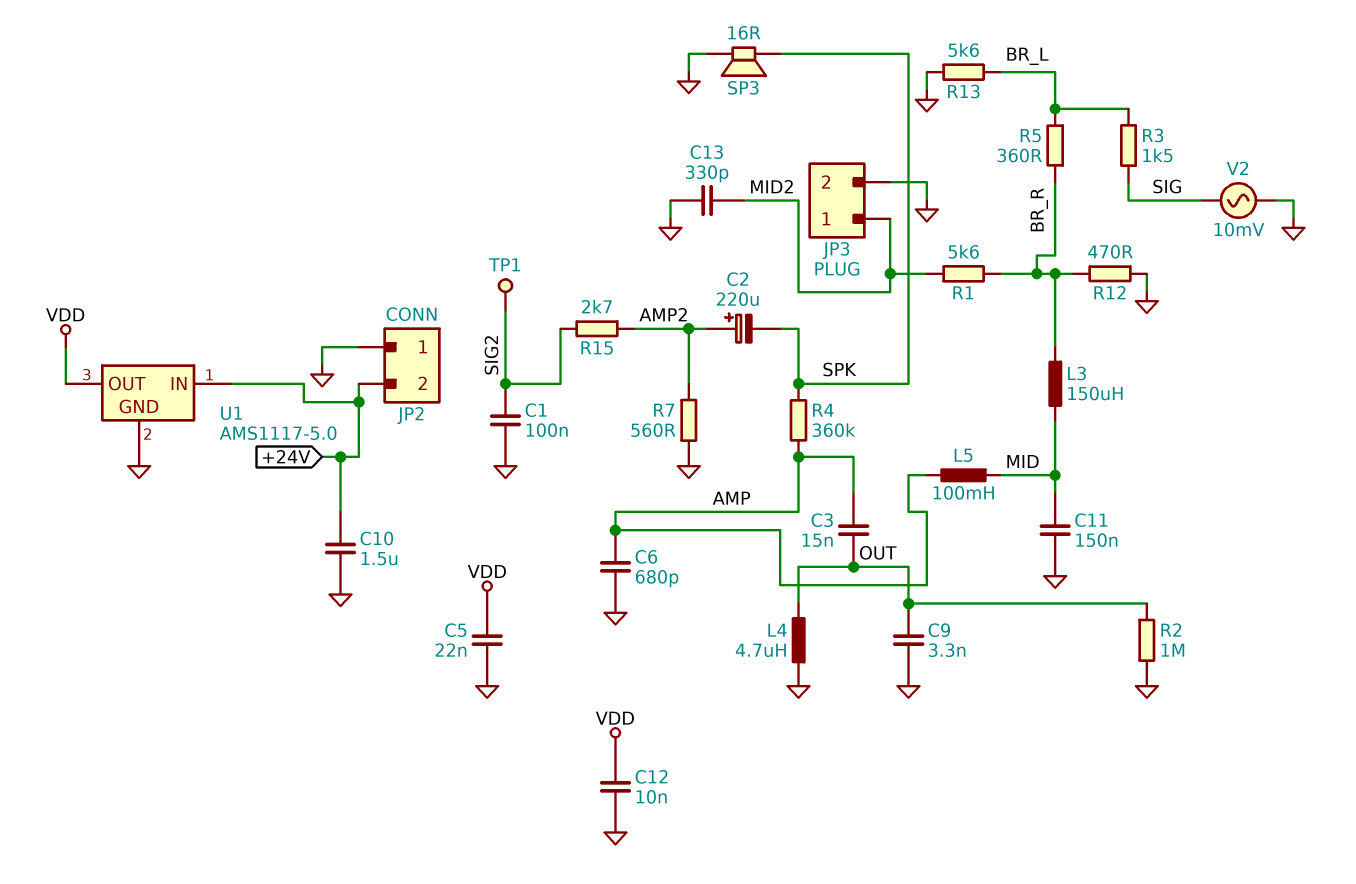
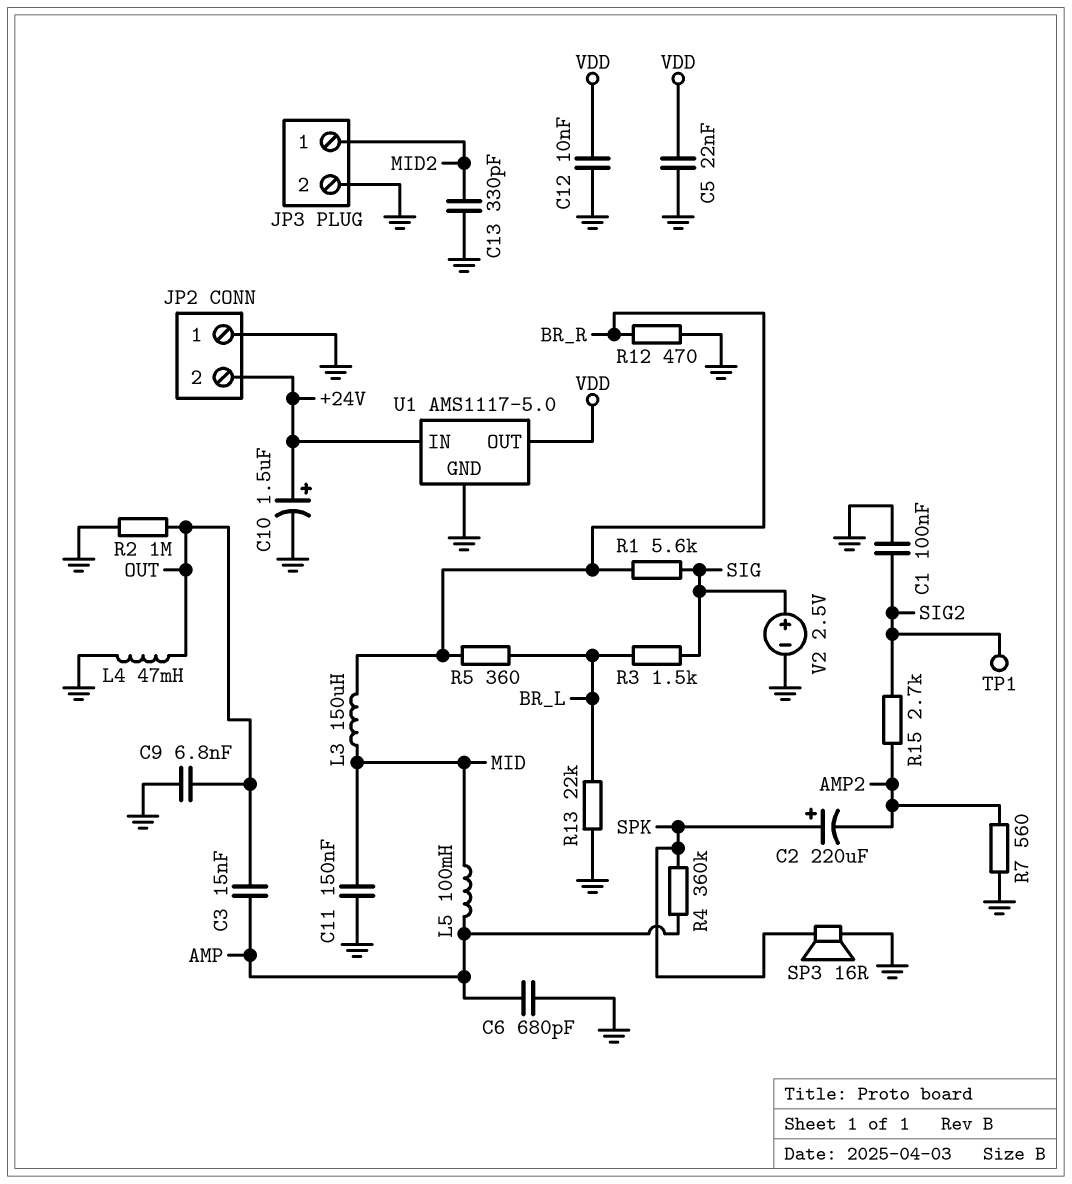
C2: 220uF (plus AMP2, minus SPK) -> 220uF (plus SPK, minus AMP2)
C9: 3.3nF (GND, OUT) -> 6.8nF (GND, OUT)
C10: 1.5uF (+24V, GND) -> 1.5uF (plus +24V, minus GND)
L4: 4.7uH (GND, OUT) -> 47mH (GND, OUT)
R1: 5.6k (BR_R, MID2) -> 5.6k (BR_R, SIG)
R13: 5.6k (BR_L, GND) -> 22k (BR_L, GND)
V2: AC 10mV (GND, SIG) -> 2.5V (plus SIG, minus GND)

